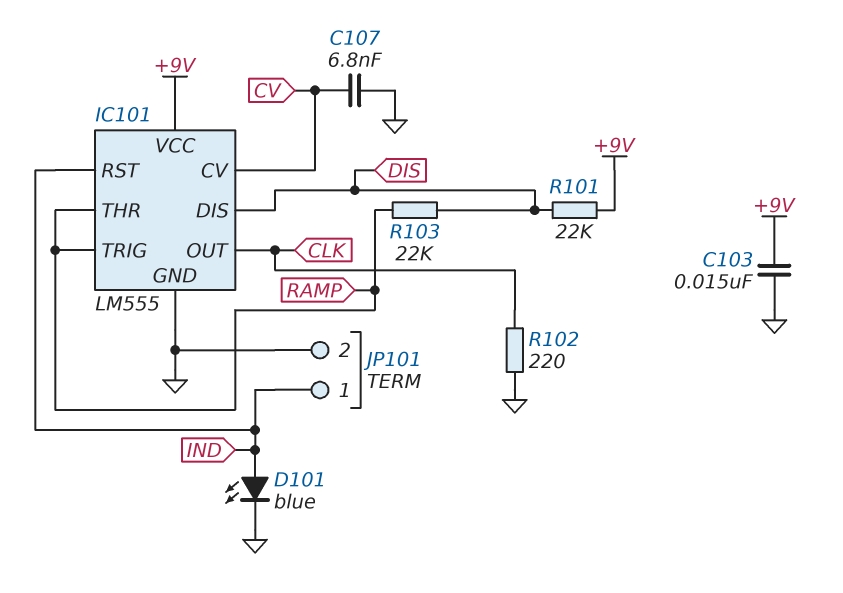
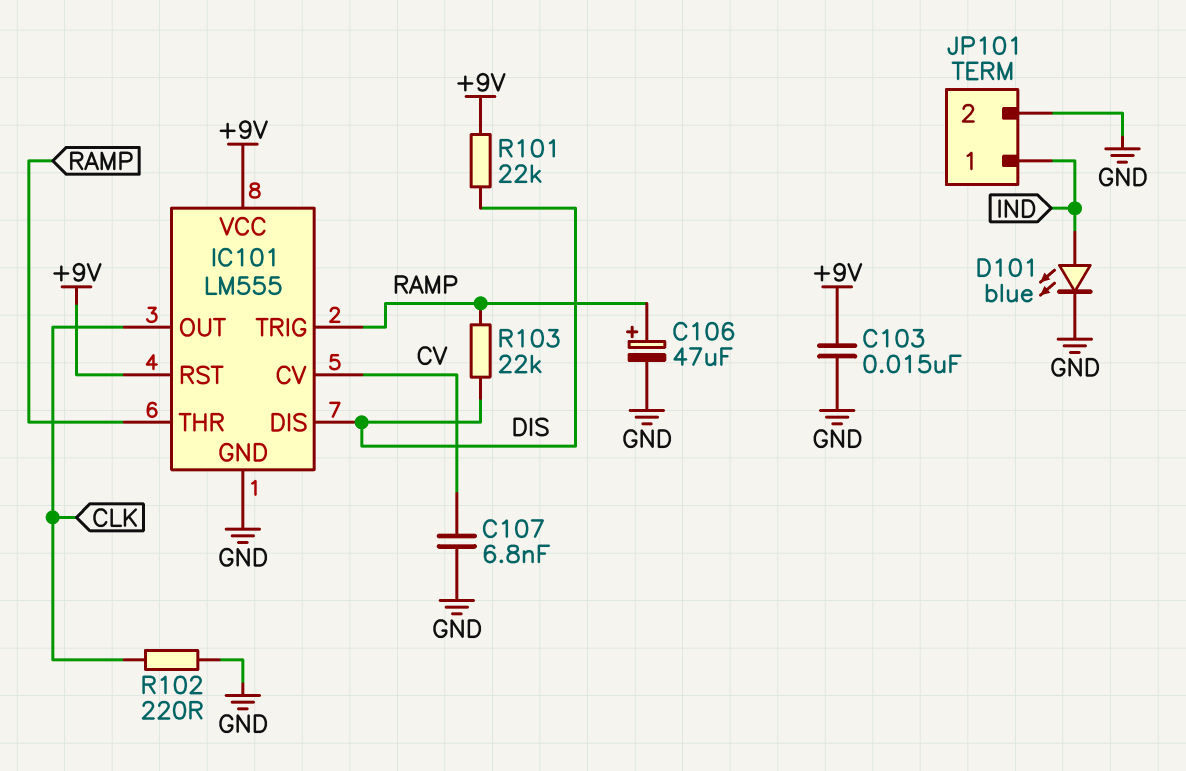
C106: none -> 47uF (plus RAMP, minus GND)
IC101 pin RST: IND -> +9V

